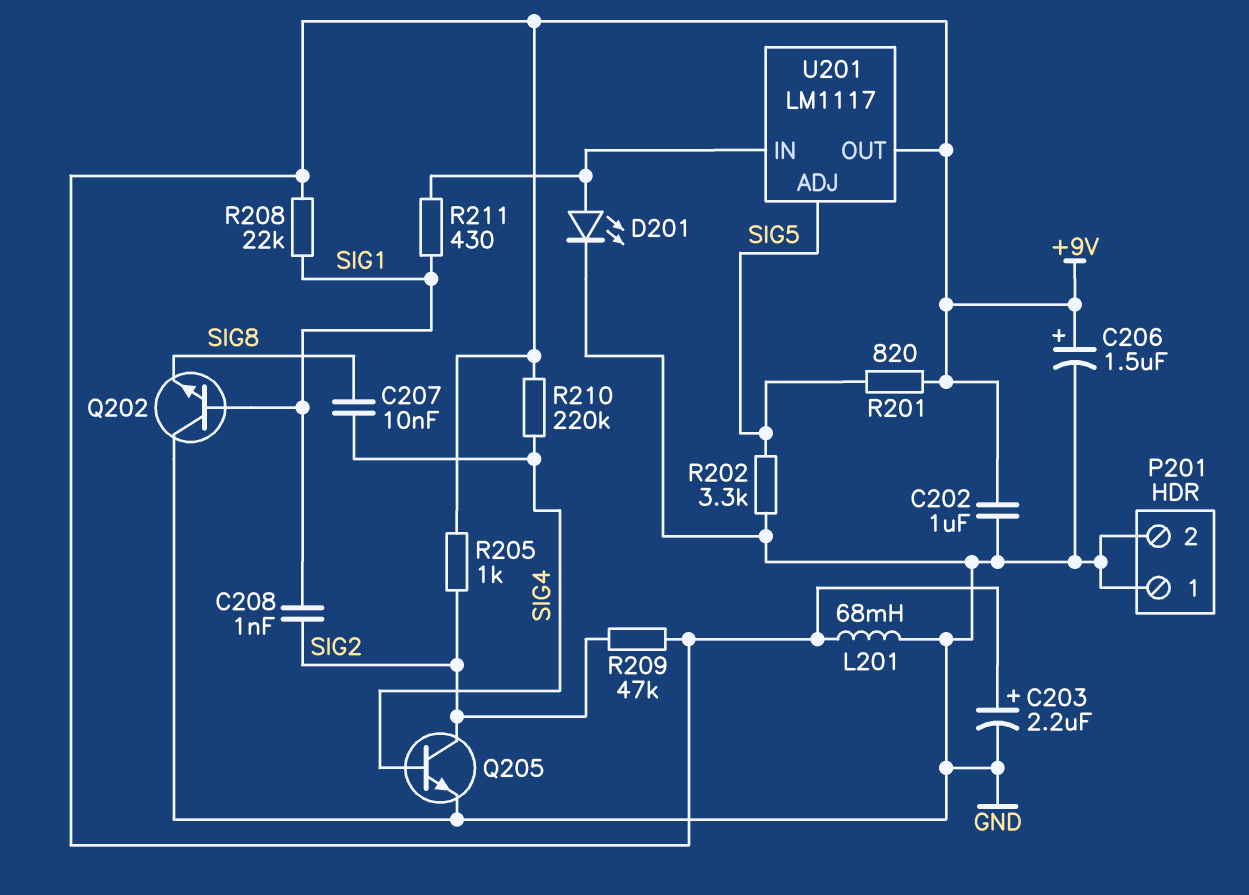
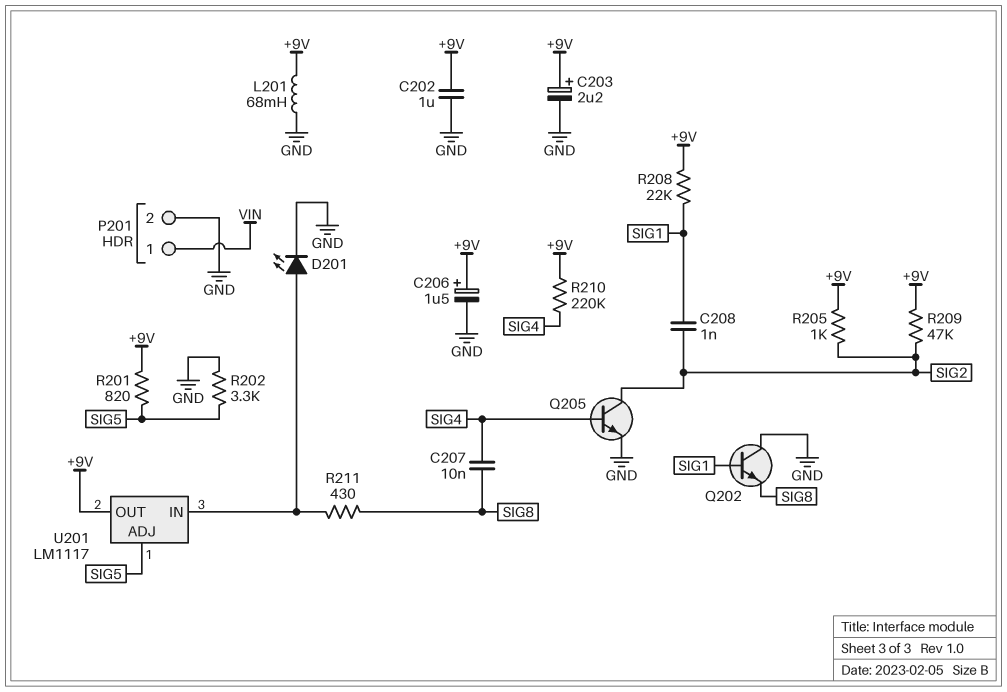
P201 pin 1: GND -> VIN
R211: 430 (SIG1, U201/IN) -> 430 (SIG8, U201/IN)

